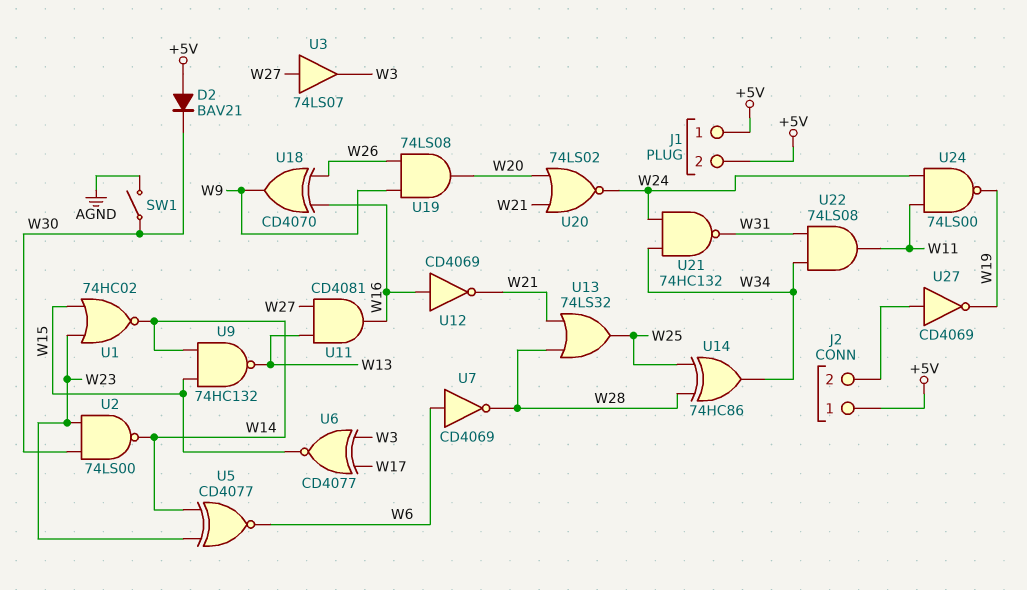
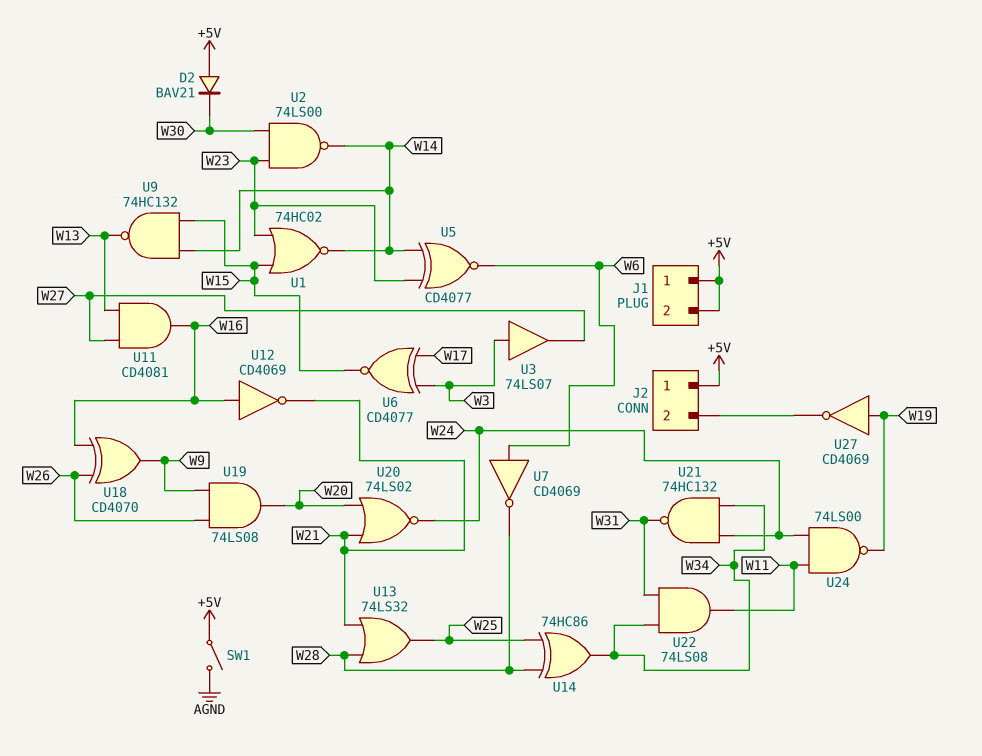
SW1: switch (AGND, W30) -> switch (+5V, AGND)
U3: buffer 74LS07 (in W27, out W3) -> buffer 74LS07 (in W3, out W27)
U27: NOT CD4069 (in J2/2, out W19) -> NOT CD4069 (in W19, out J2/2)

